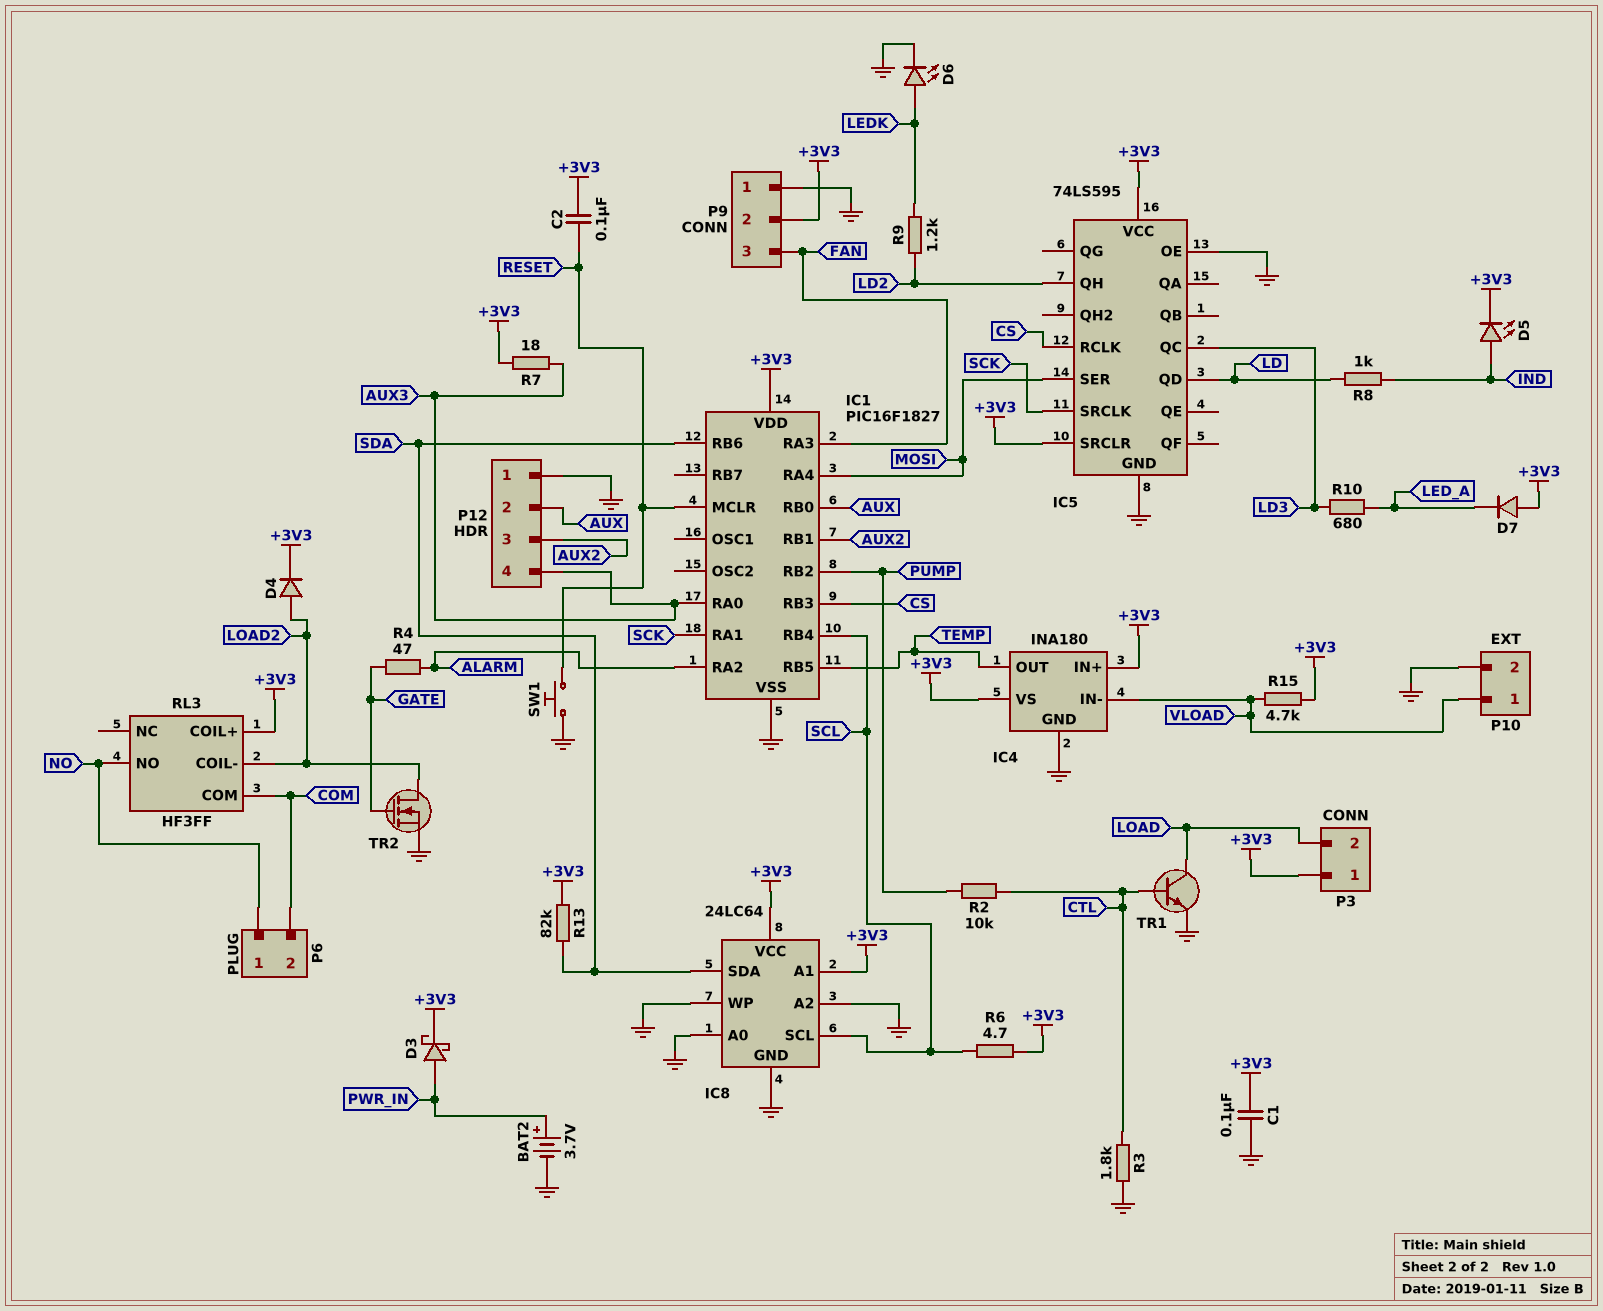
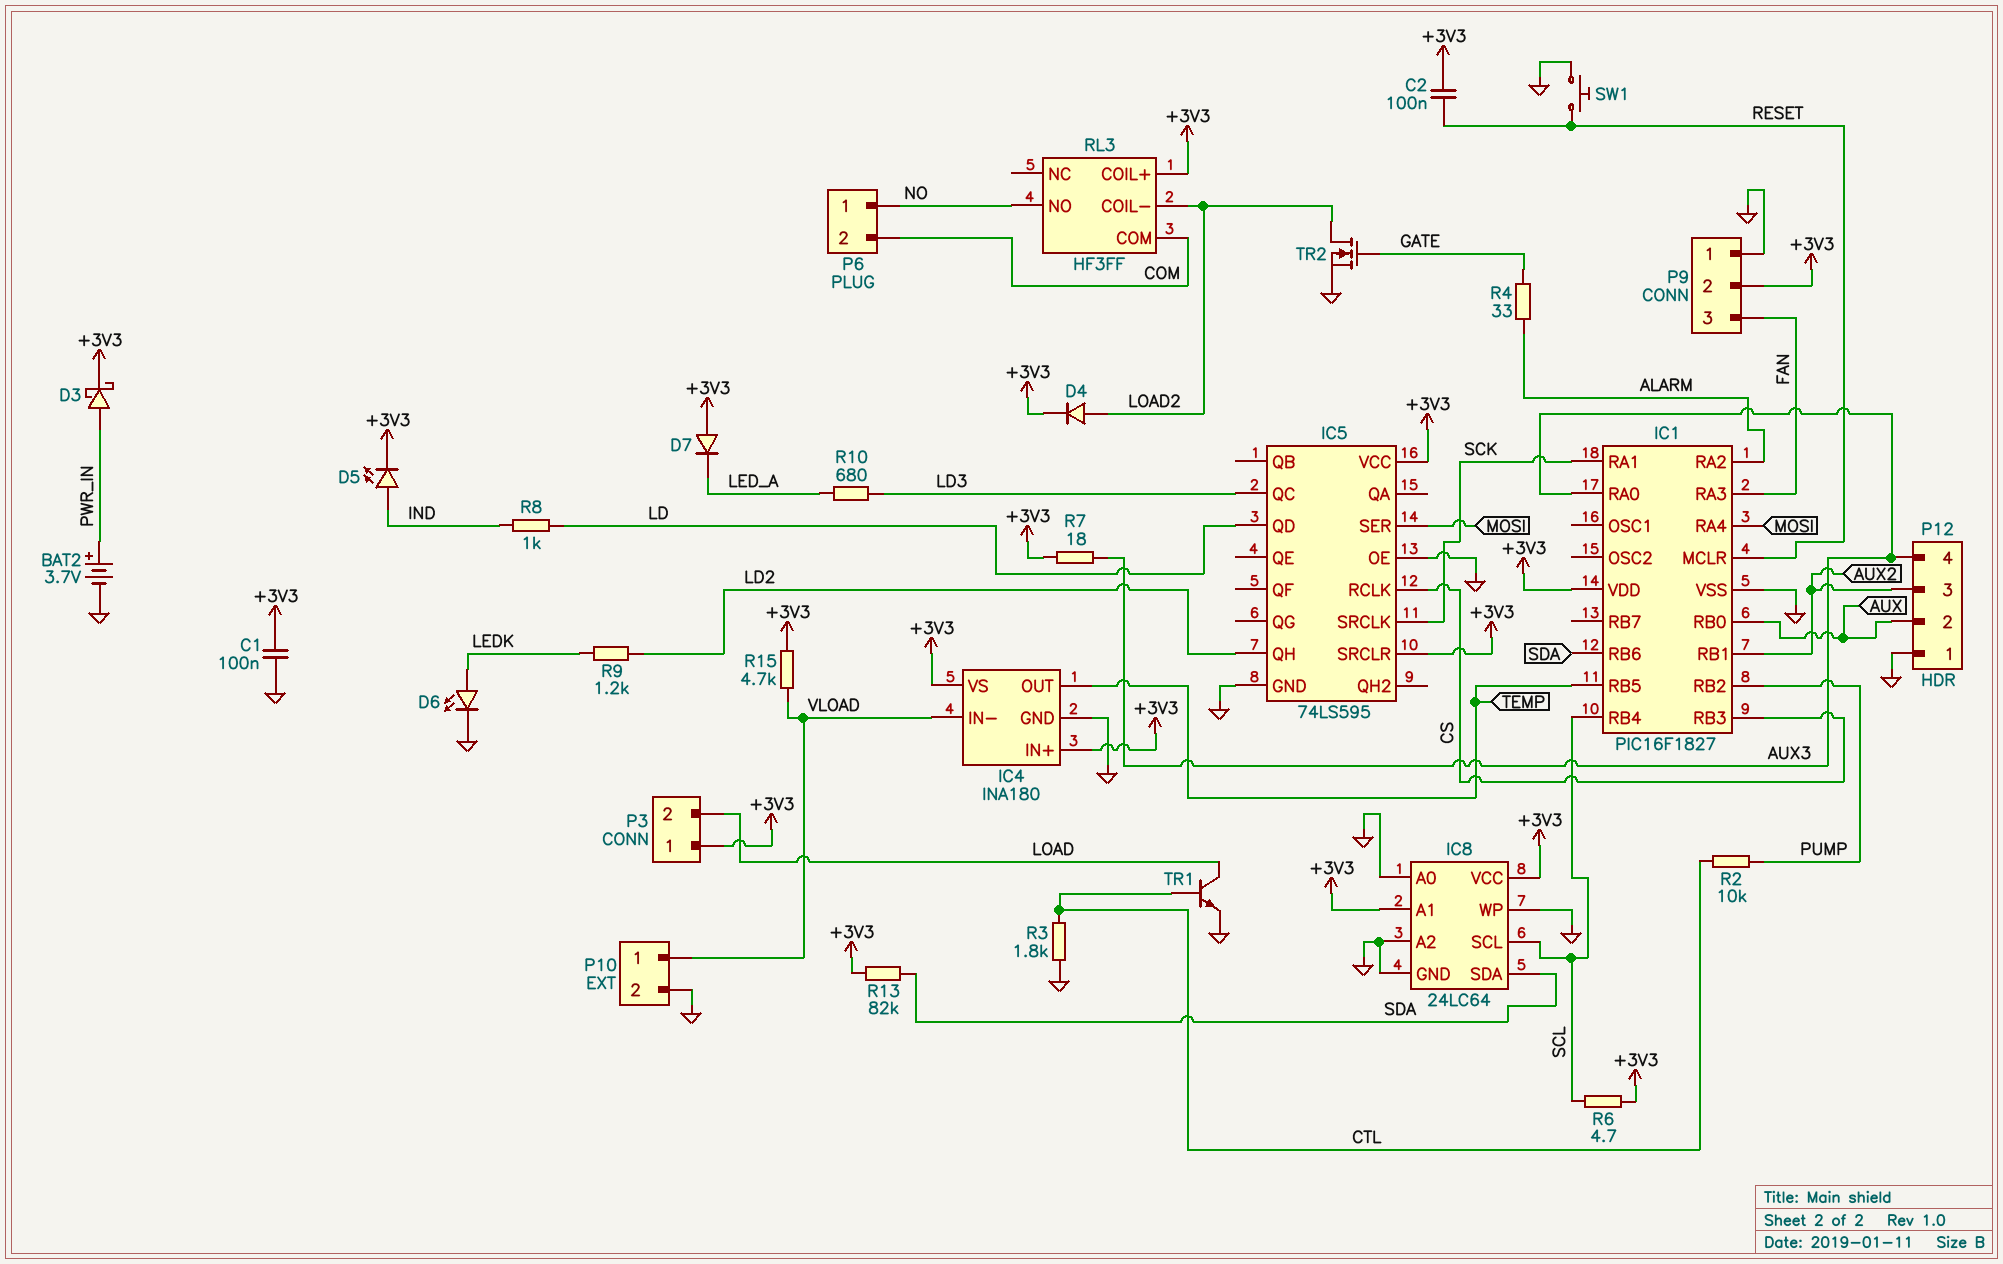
R4: 47 (ALARM, GATE) -> 33 (ALARM, GATE)

